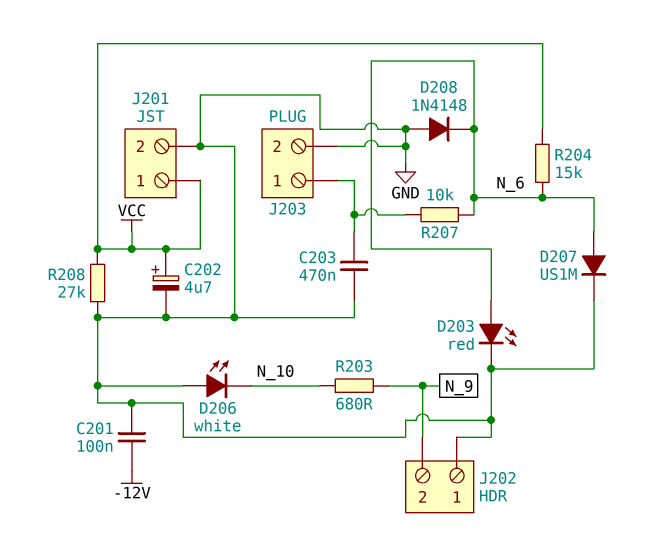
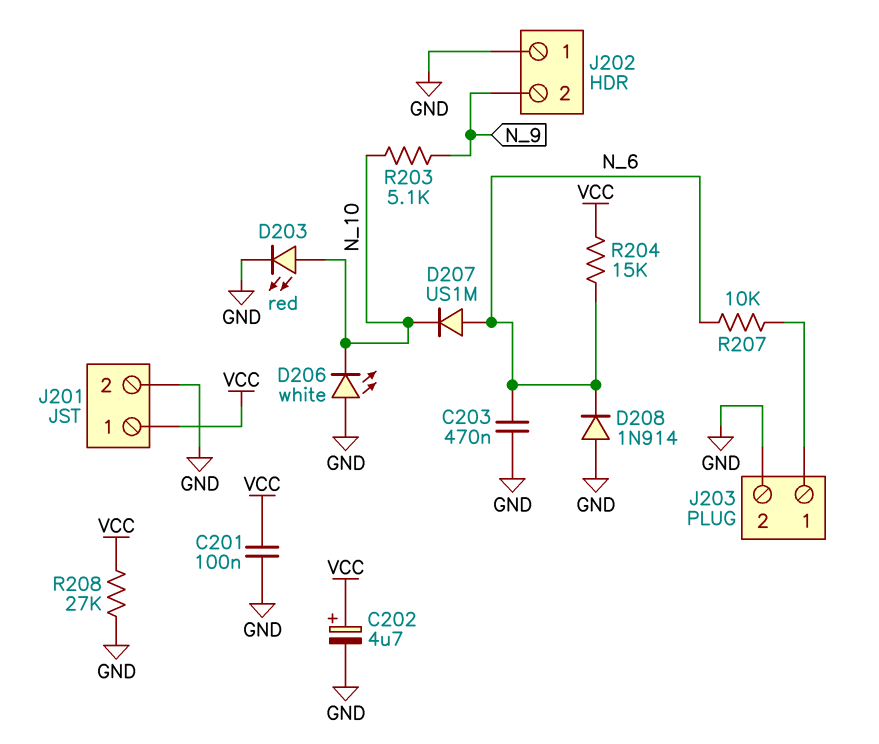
C201: 100nF (-12V, GND) -> 100nF (GND, VCC)
C203: 470nF (GND, J203/1) -> 470nF (GND, N_6)
D203: LED red (A N_6, K GND) -> LED red (A N_10, K GND)
D207: diode US1M (A N_6, K GND) -> diode US1M (A N_6, K N_10)
D208: diode 1N4148 (A GND, K N_6) -> diode 1N914 (A GND, K N_6)
R203: 680 (N_9, N_10) -> 5.1k (N_9, N_10)

